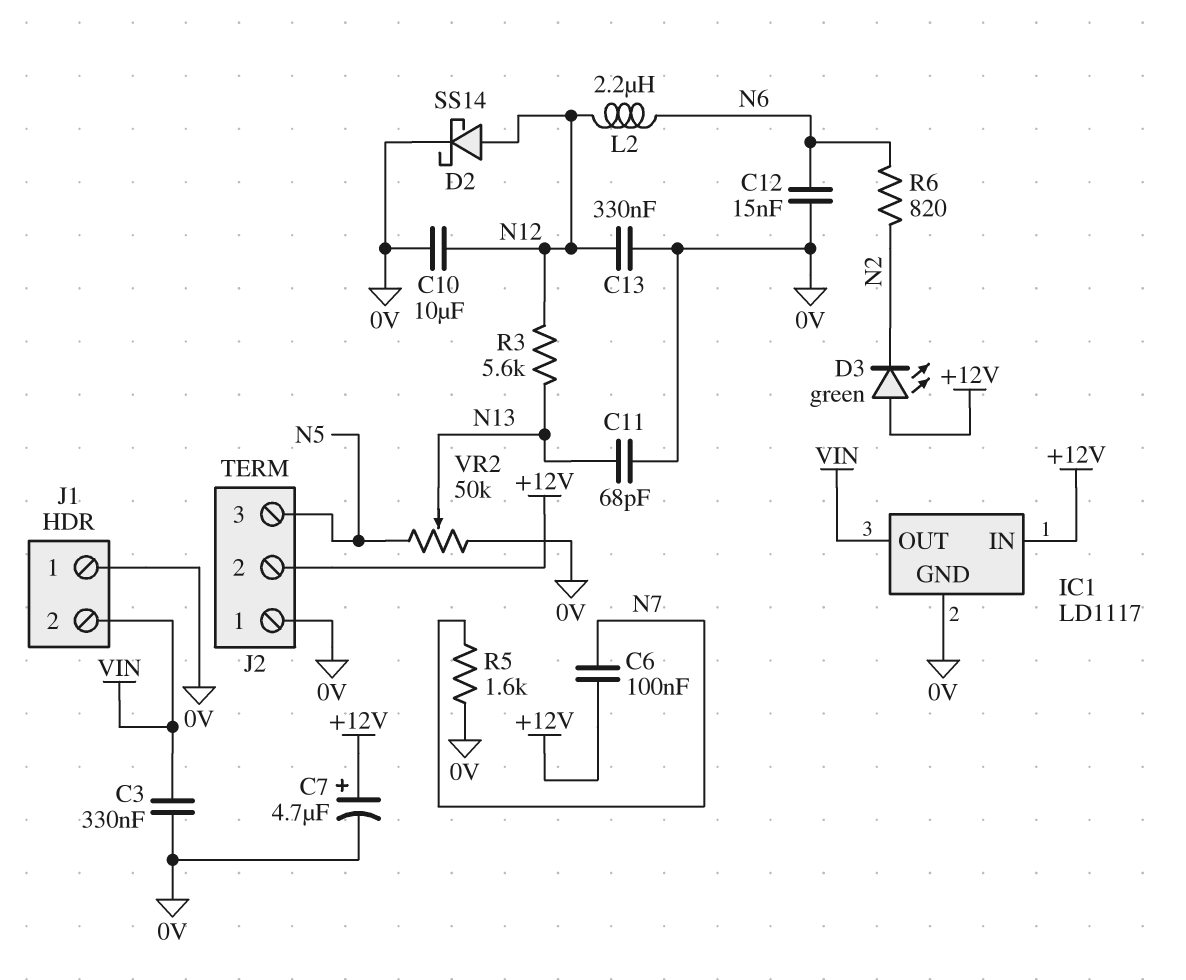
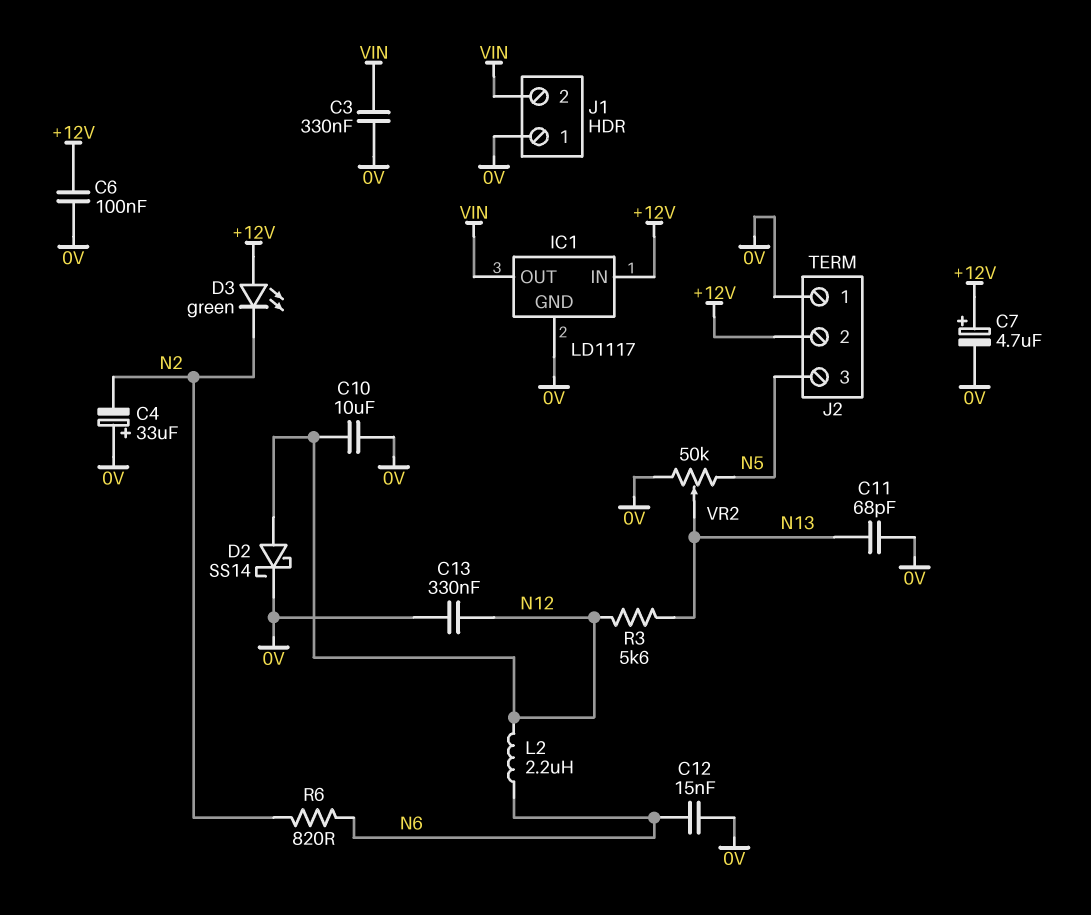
C4: none -> 33uF (plus 0V, minus N2)
C6: 100nF (+12V, N7) -> 100nF (+12V, 0V)
R5: 1.6k (0V, N7) -> none

